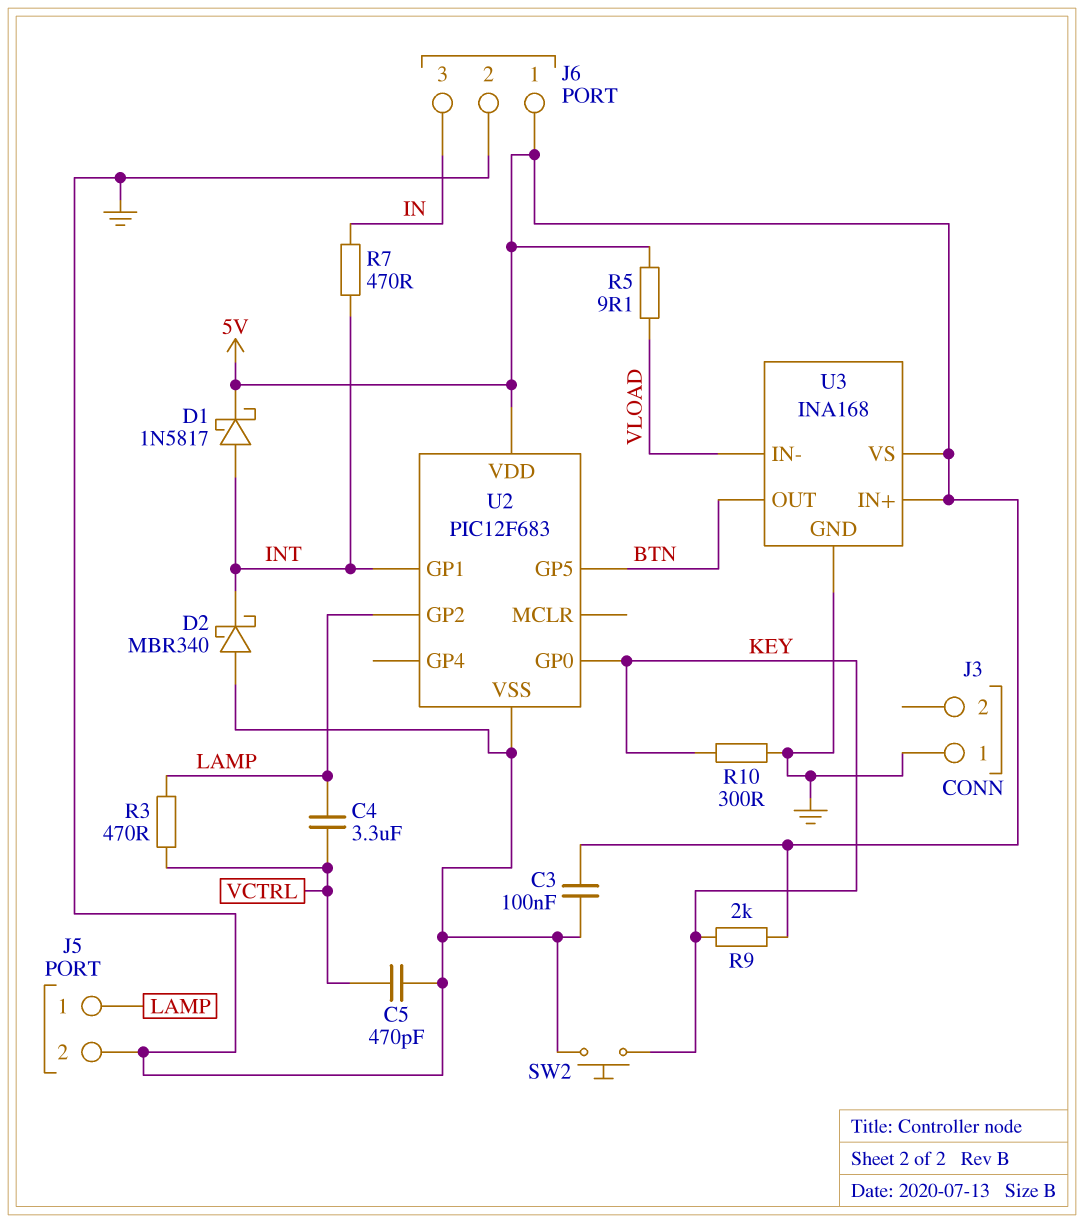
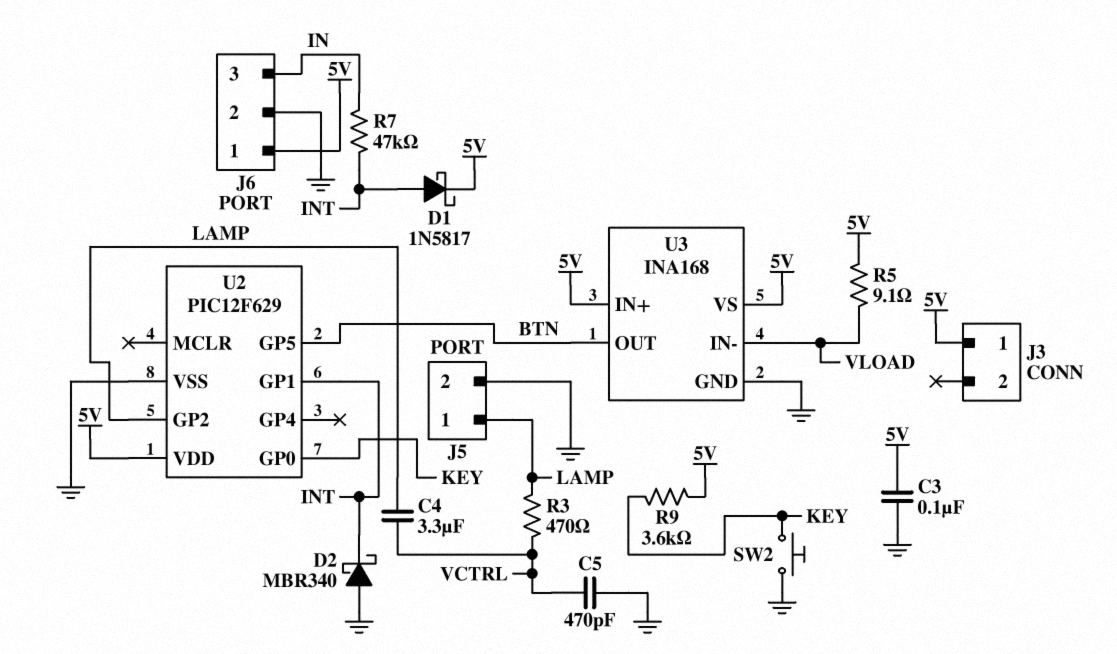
J3 pin 1: GND -> 5V
R7: 470 (IN, INT) -> 47k (IN, INT)
R9: 2k (5V, KEY) -> 3.6k (5V, KEY)
R10: 300 (GND, KEY) -> none
U2: PIC12F683 -> PIC12F629

